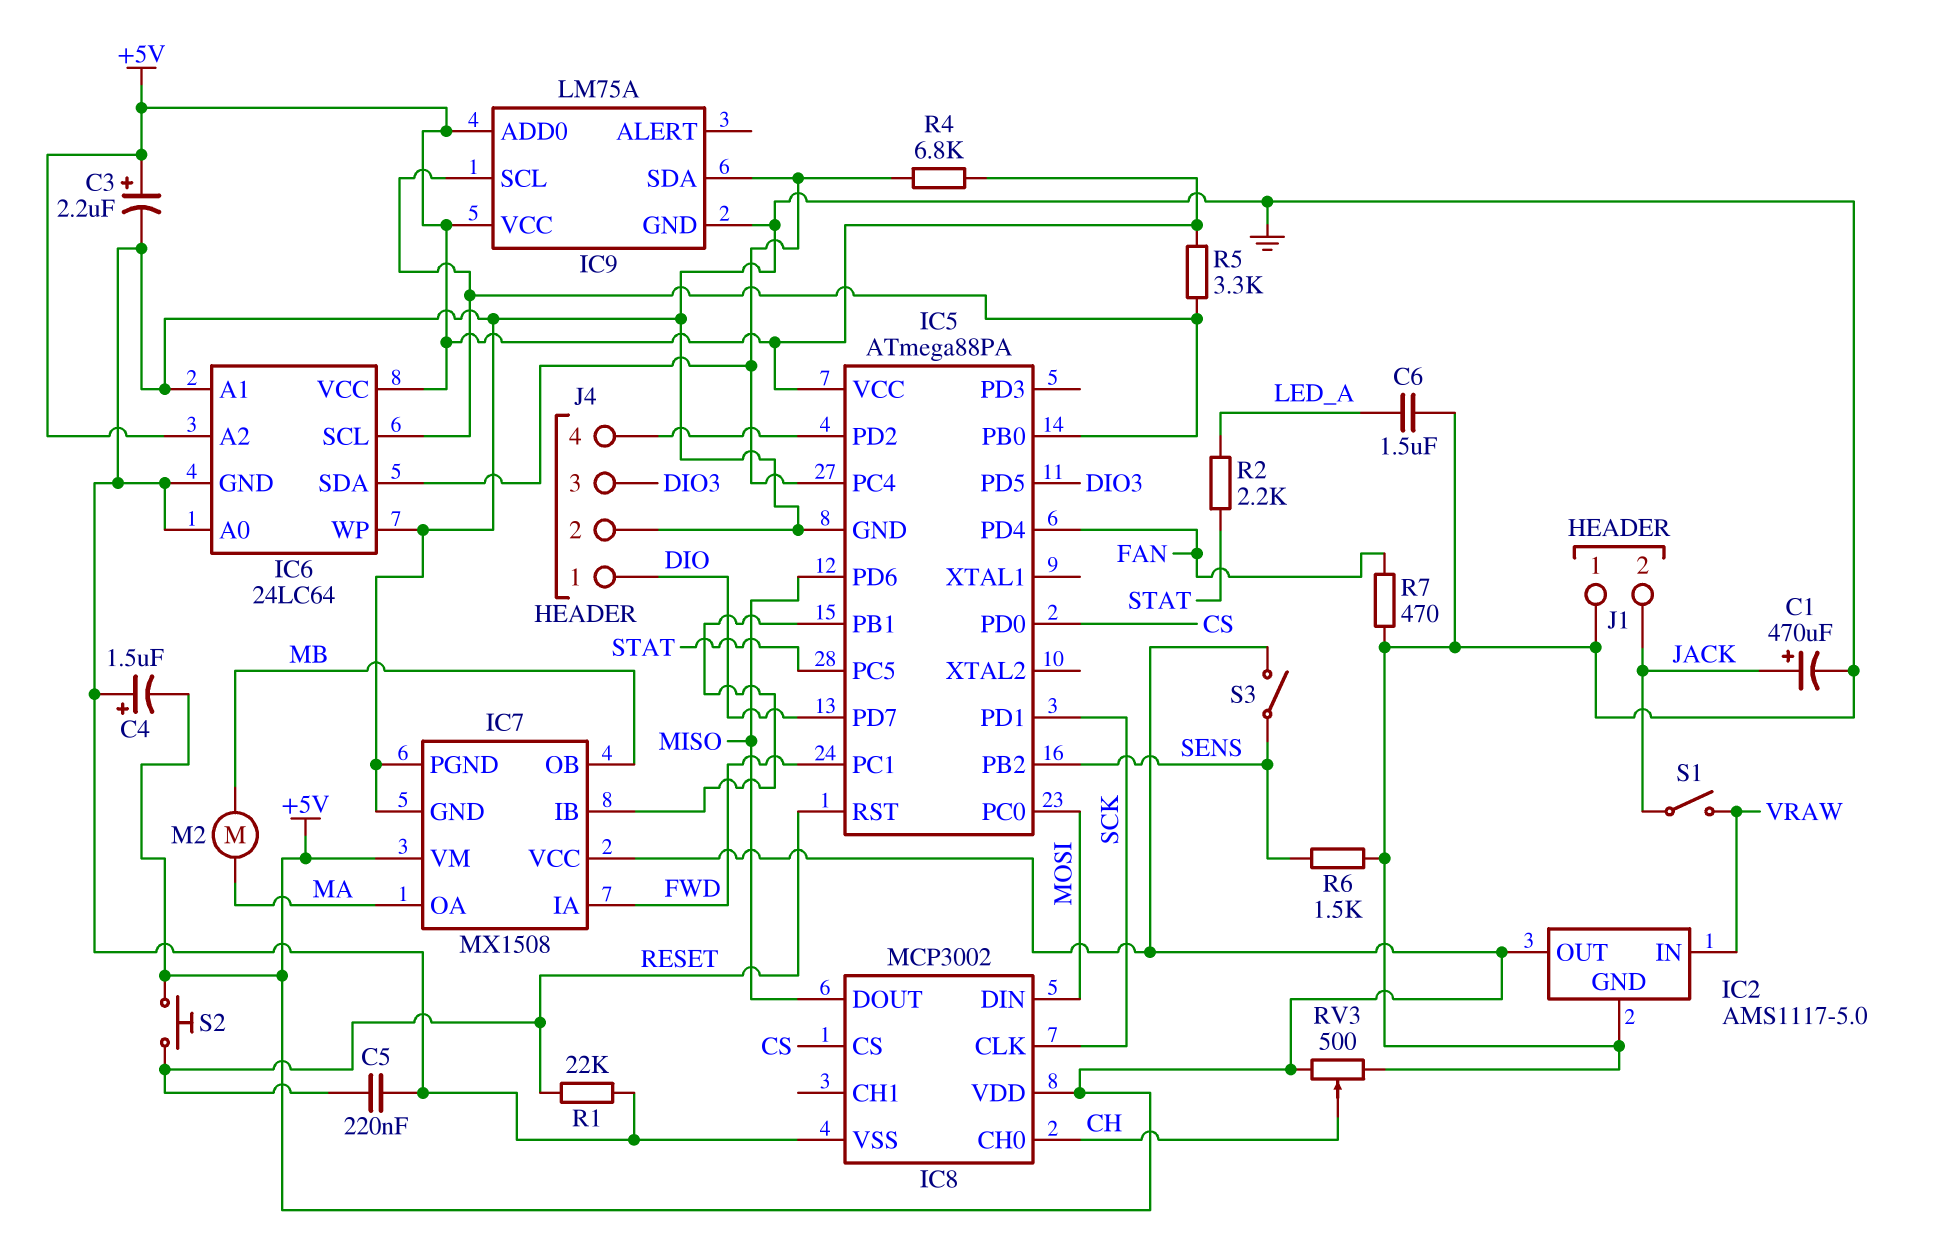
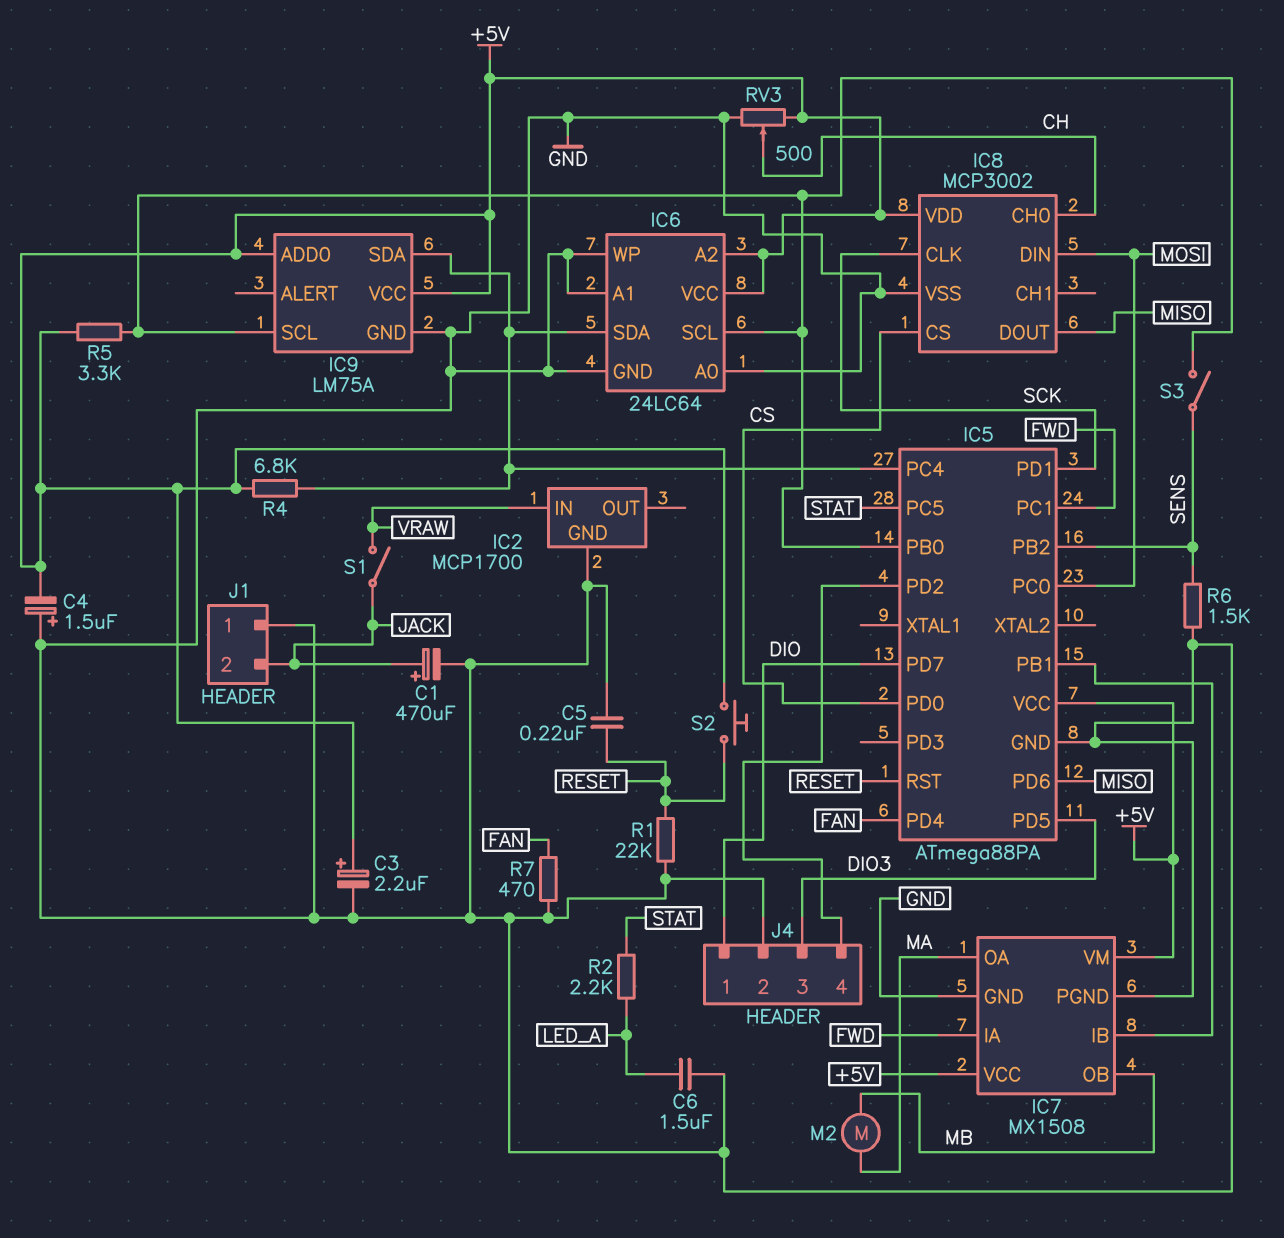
IC2: AMS1117-5.0 -> MCP1700
IC2 pin OUT: +5V -> none
S3: switch (+5V, SENS) -> switch (IC5/PB0, SENS)

